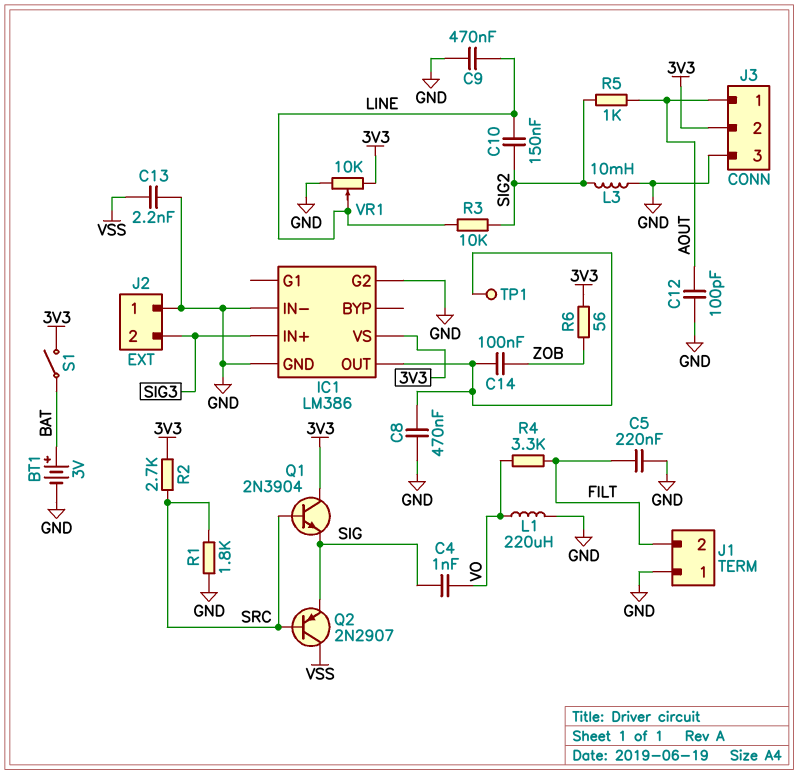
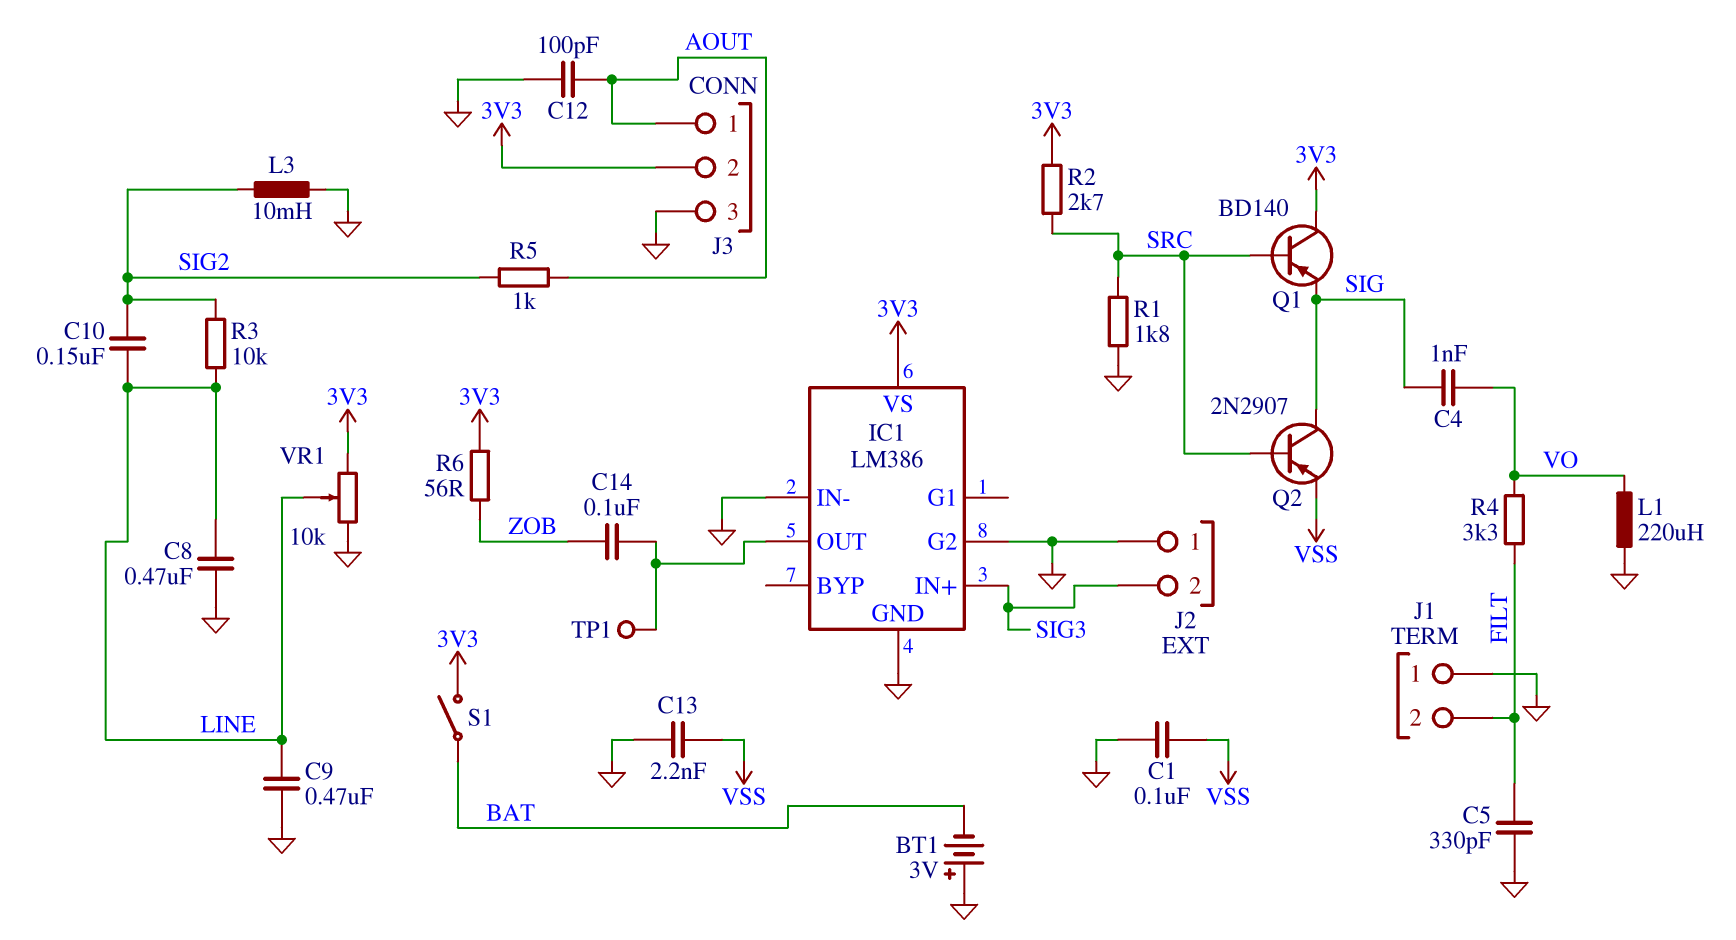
BT1: 3V (plus BAT, minus GND) -> 3V (plus GND, minus BAT)
C1: none -> 100nF (GND, VSS)
C5: 220nF (FILT, GND) -> 330pF (FILT, GND)
C8: 470nF (GND, IC1/OUT) -> 470nF (GND, LINE)
Q1: NPN 2N3904 (B SRC, C 3V3, E SIG) -> PNP BD140 (B SRC, C 3V3, E SIG)
Q2: PNP 2N2907 (B SRC, C VSS, E SIG) -> PNP 2N2907 (B SRC, C SIG, E VSS)

